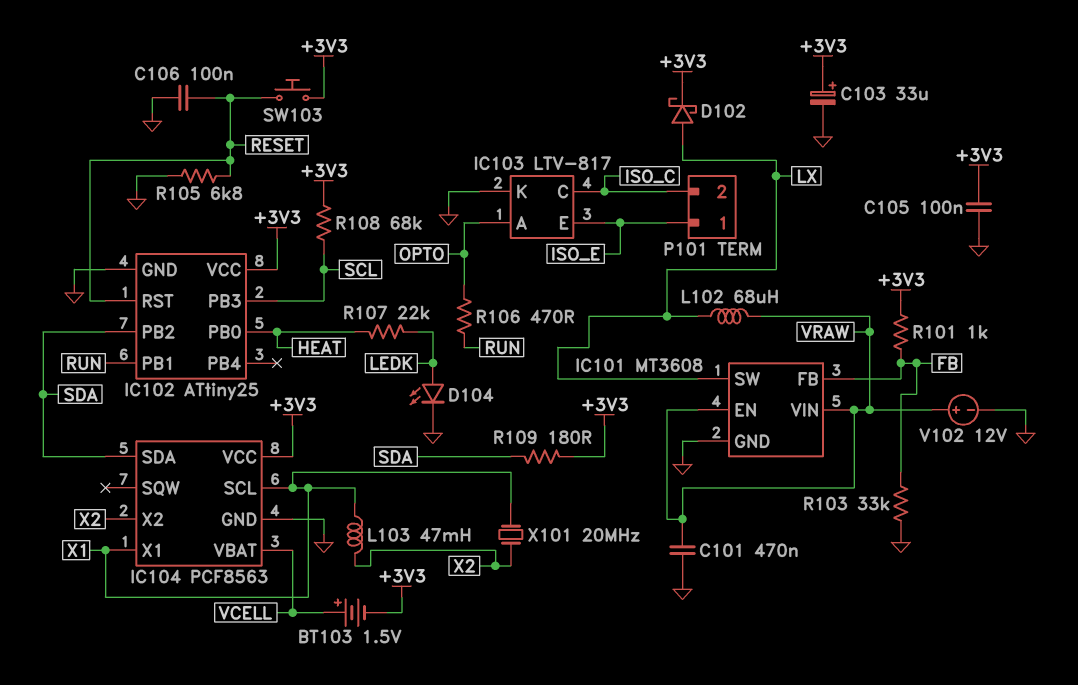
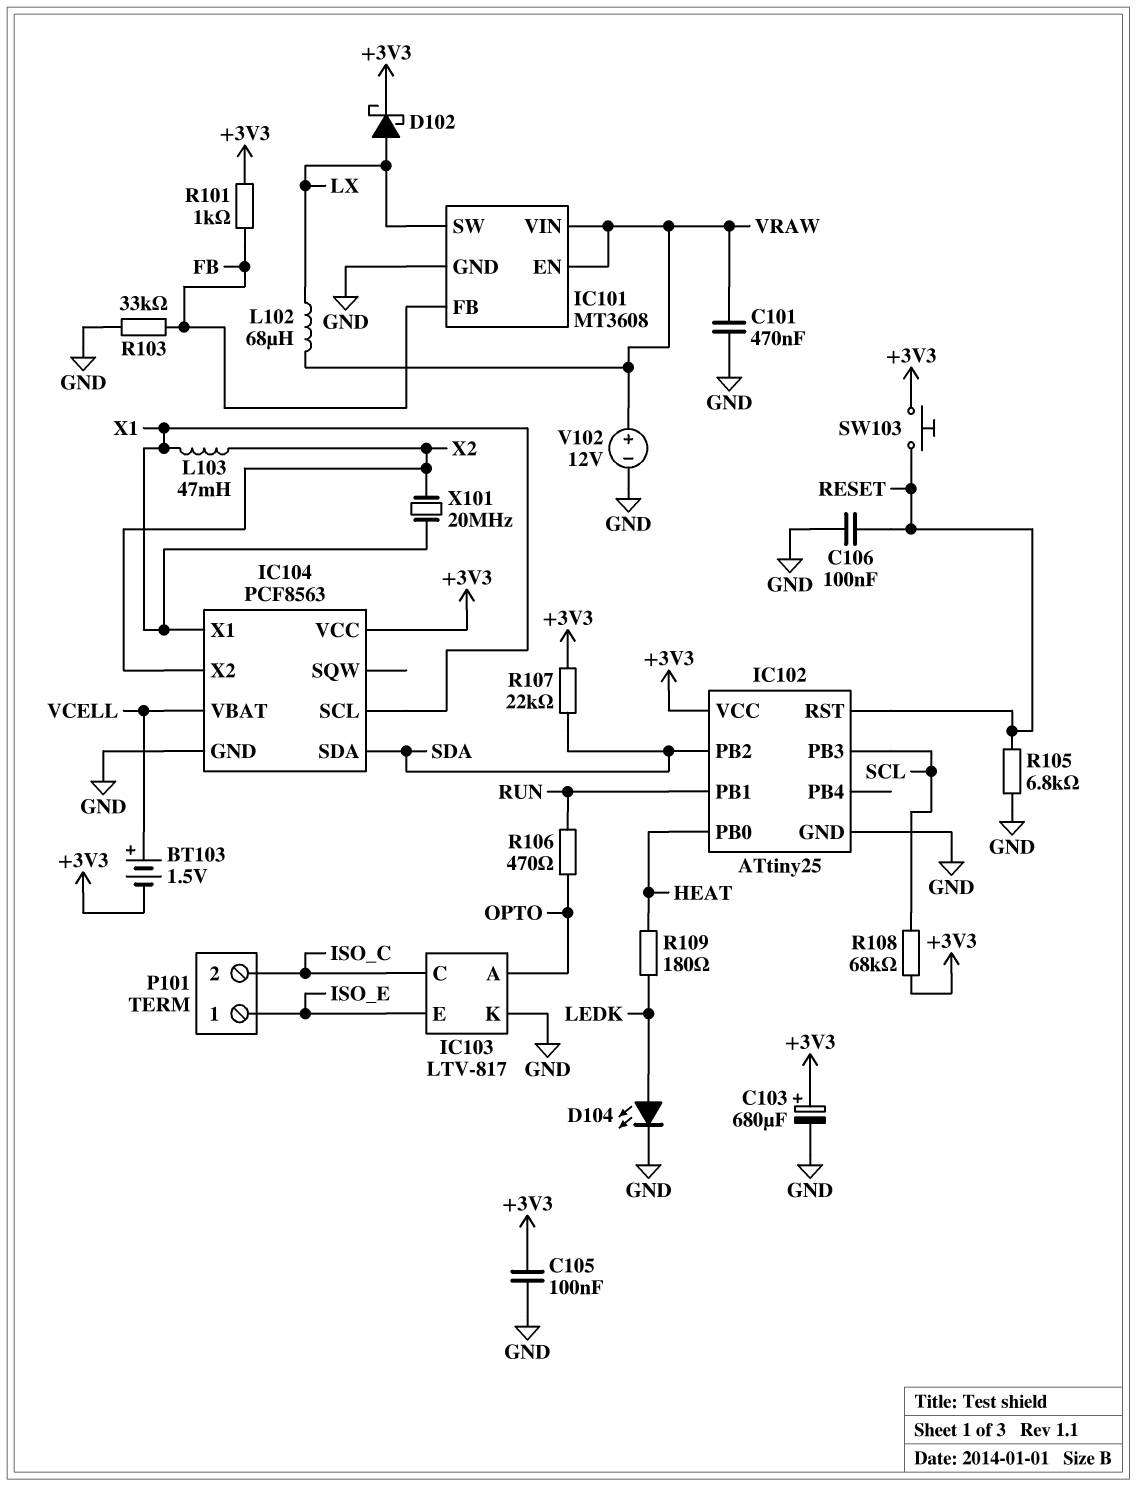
C103: 33uF (plus +3V3, minus GND) -> 680uF (plus +3V3, minus GND)
R107: 22k (HEAT, LEDK) -> 22k (+3V3, SDA)
R109: 180 (+3V3, SDA) -> 180 (HEAT, LEDK)

